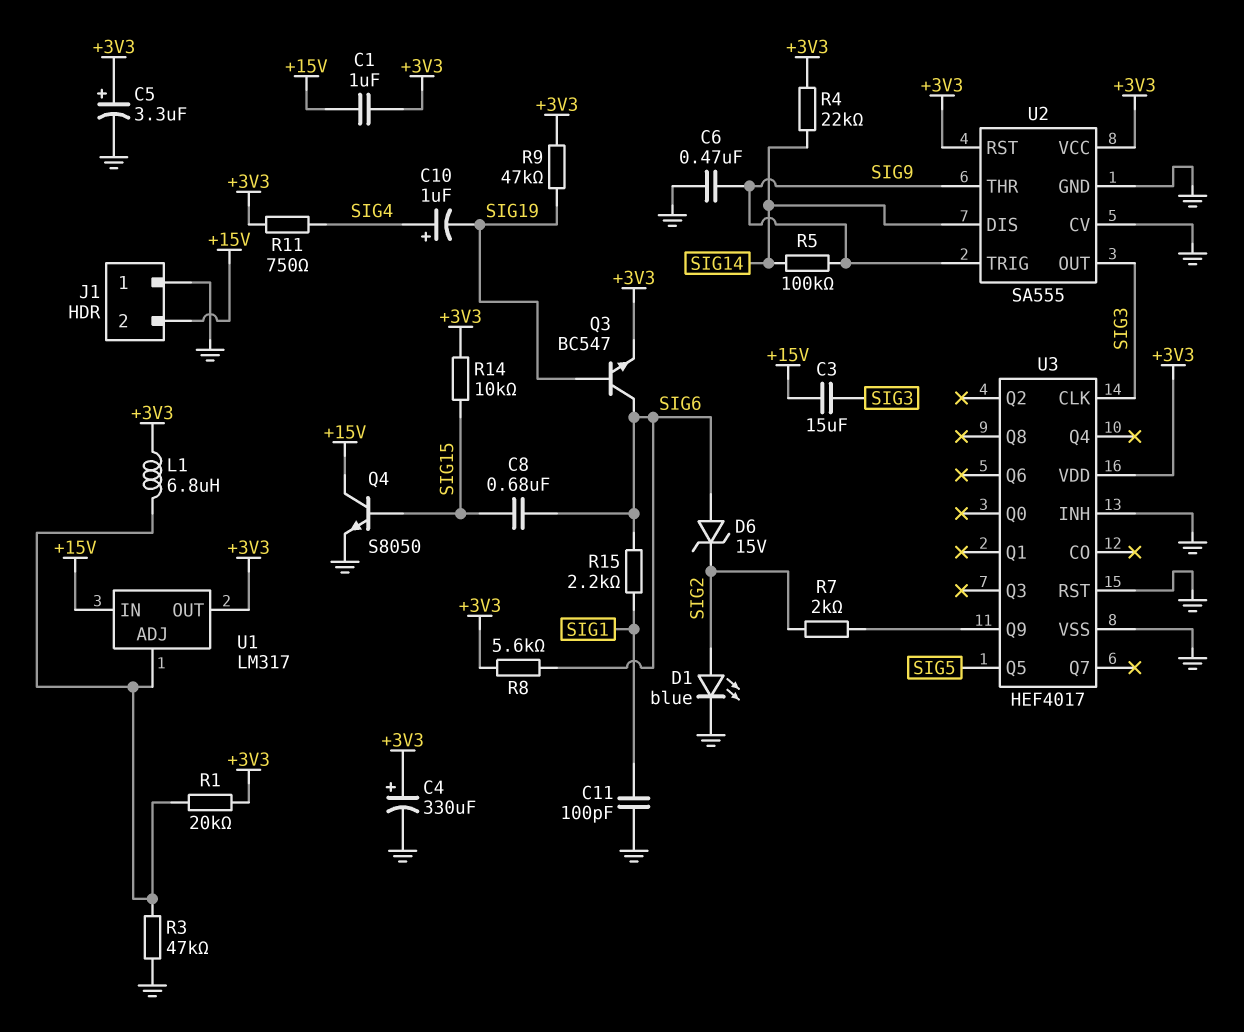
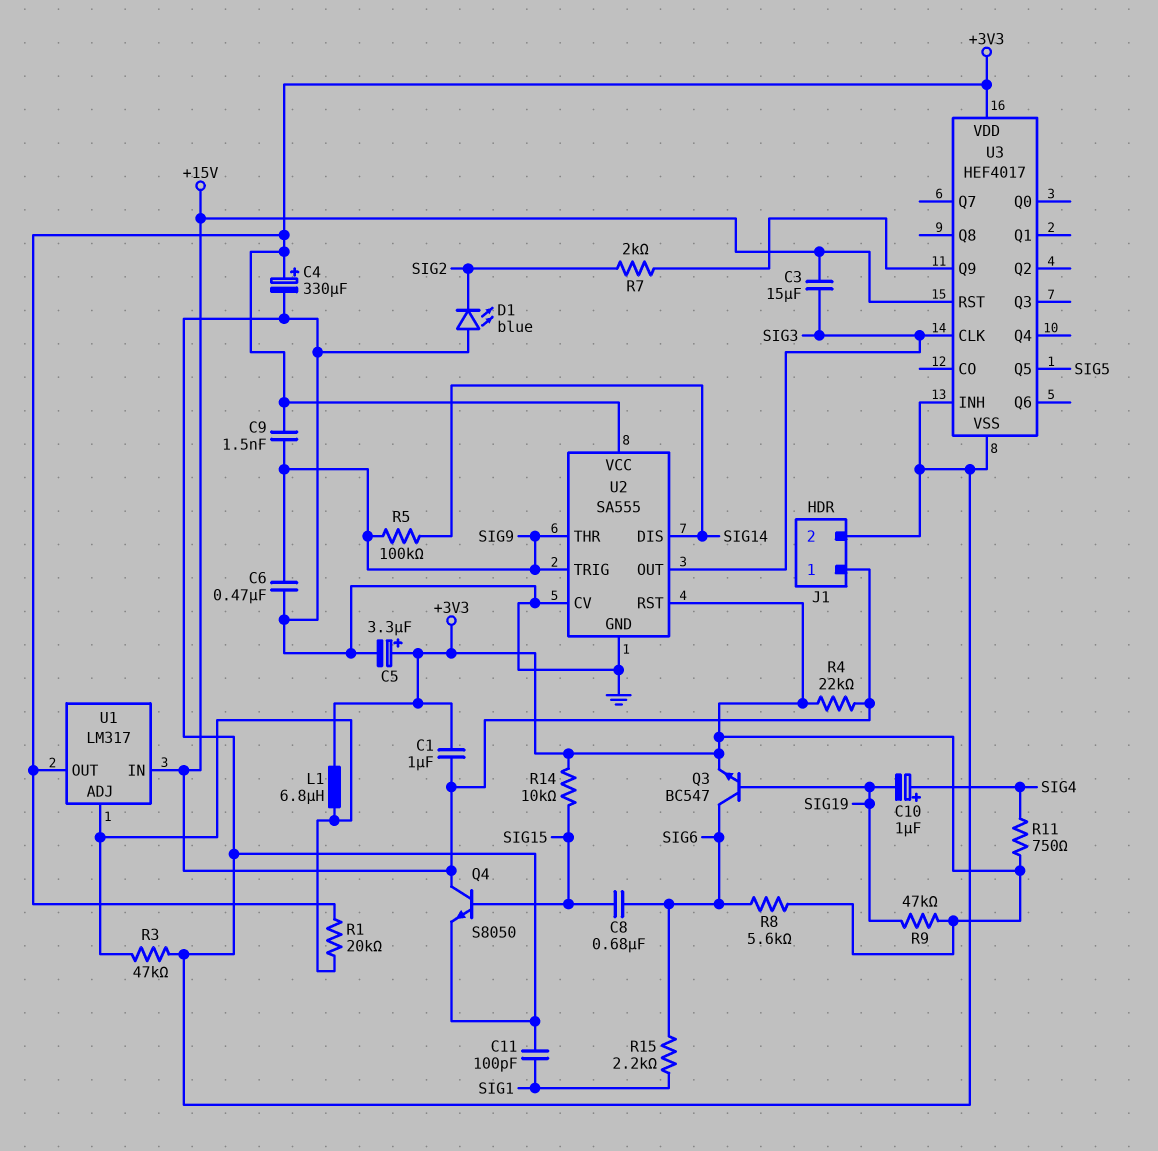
C9: none -> 1.5nF (+3V3, SIG9)
D1: LED blue (A SIG2, K GND) -> LED blue (A GND, K SIG2)
D6: zener 15V (A SIG6, K SIG2) -> none
J1 pin 1: GND -> +15V
J1 pin 2: +15V -> GND
R4: 22k (+3V3, SIG14) -> 22k (+3V3, +15V)
U3 pin RST: GND -> +15V

